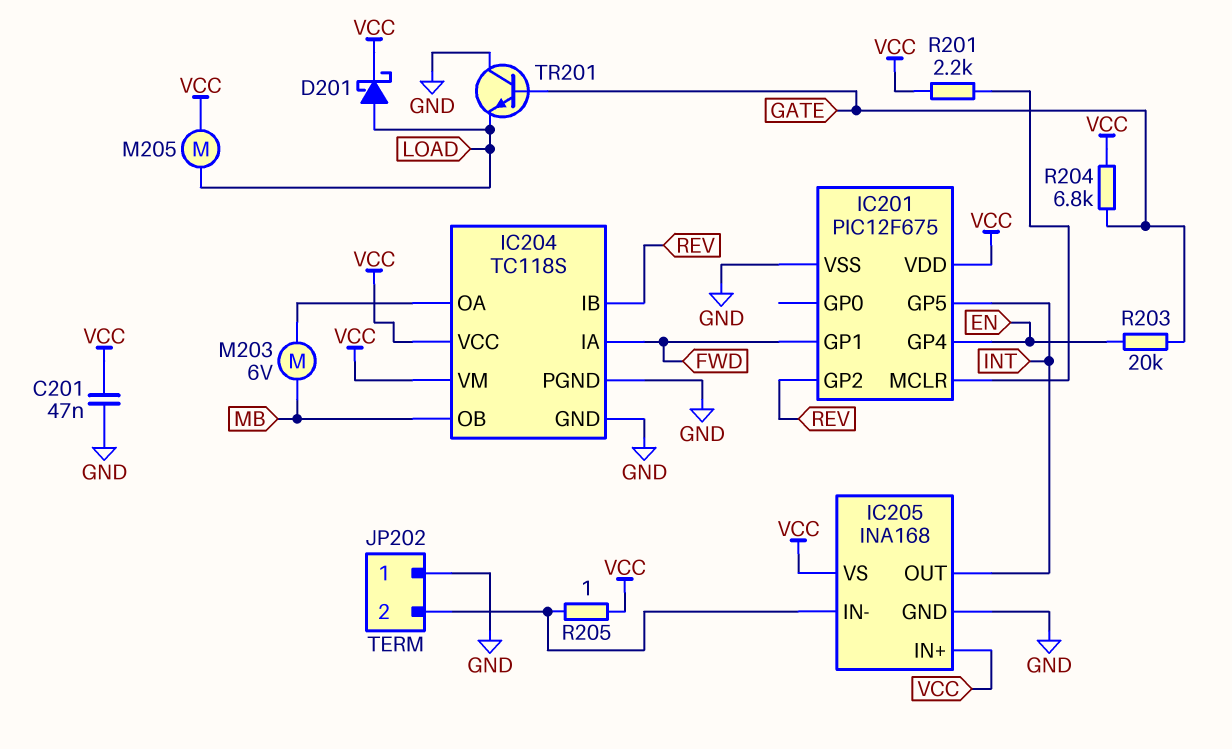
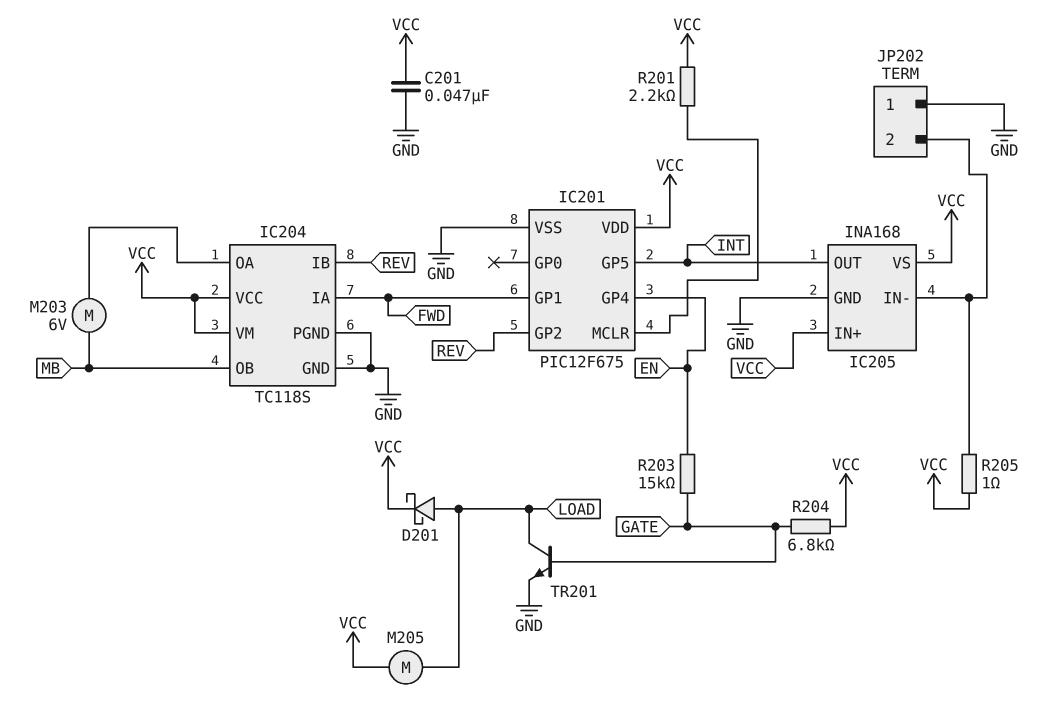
R203: 20k (EN, GATE) -> 15k (EN, GATE)
TR201: NPN (B GATE, C GND, E LOAD) -> NPN (B GATE, C LOAD, E GND)

